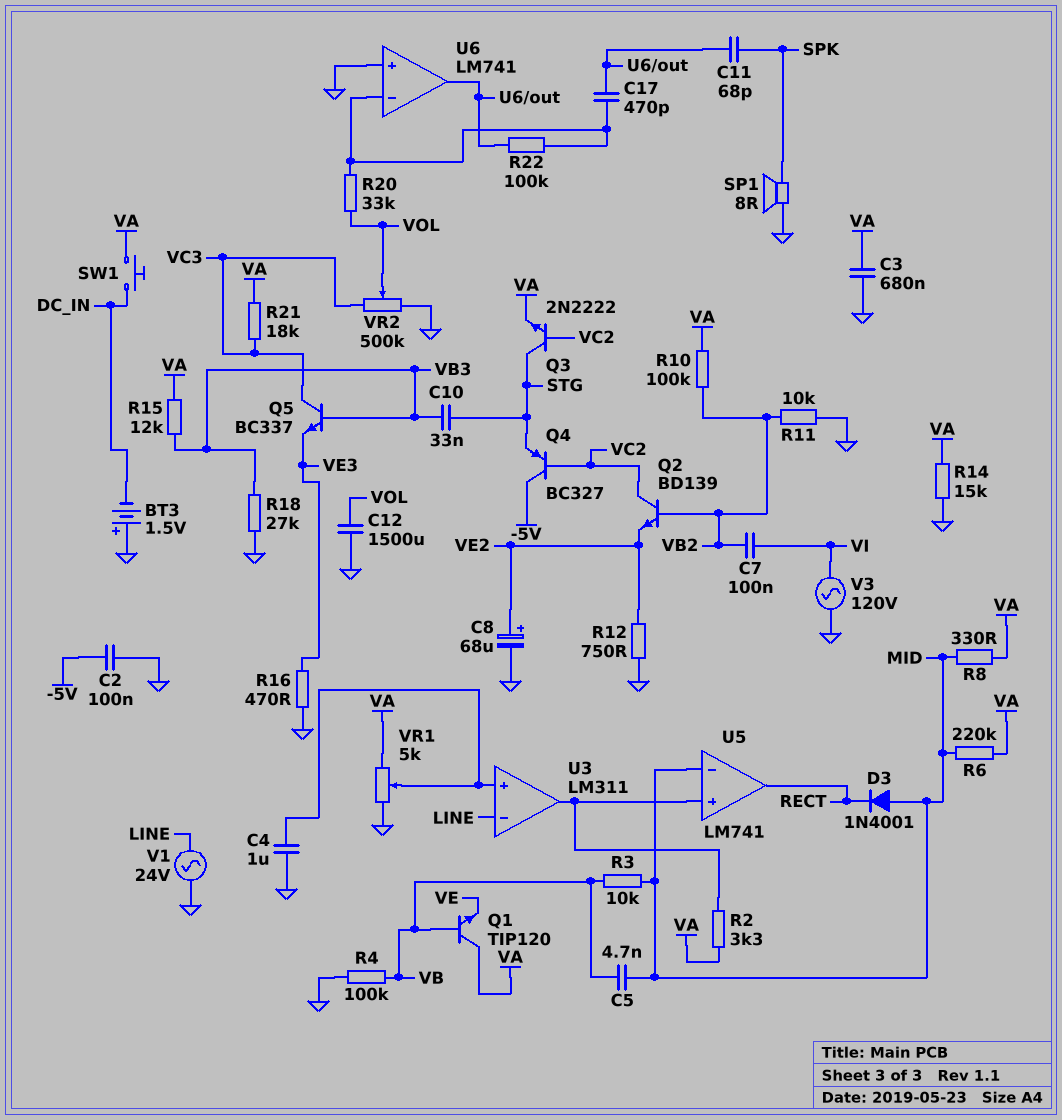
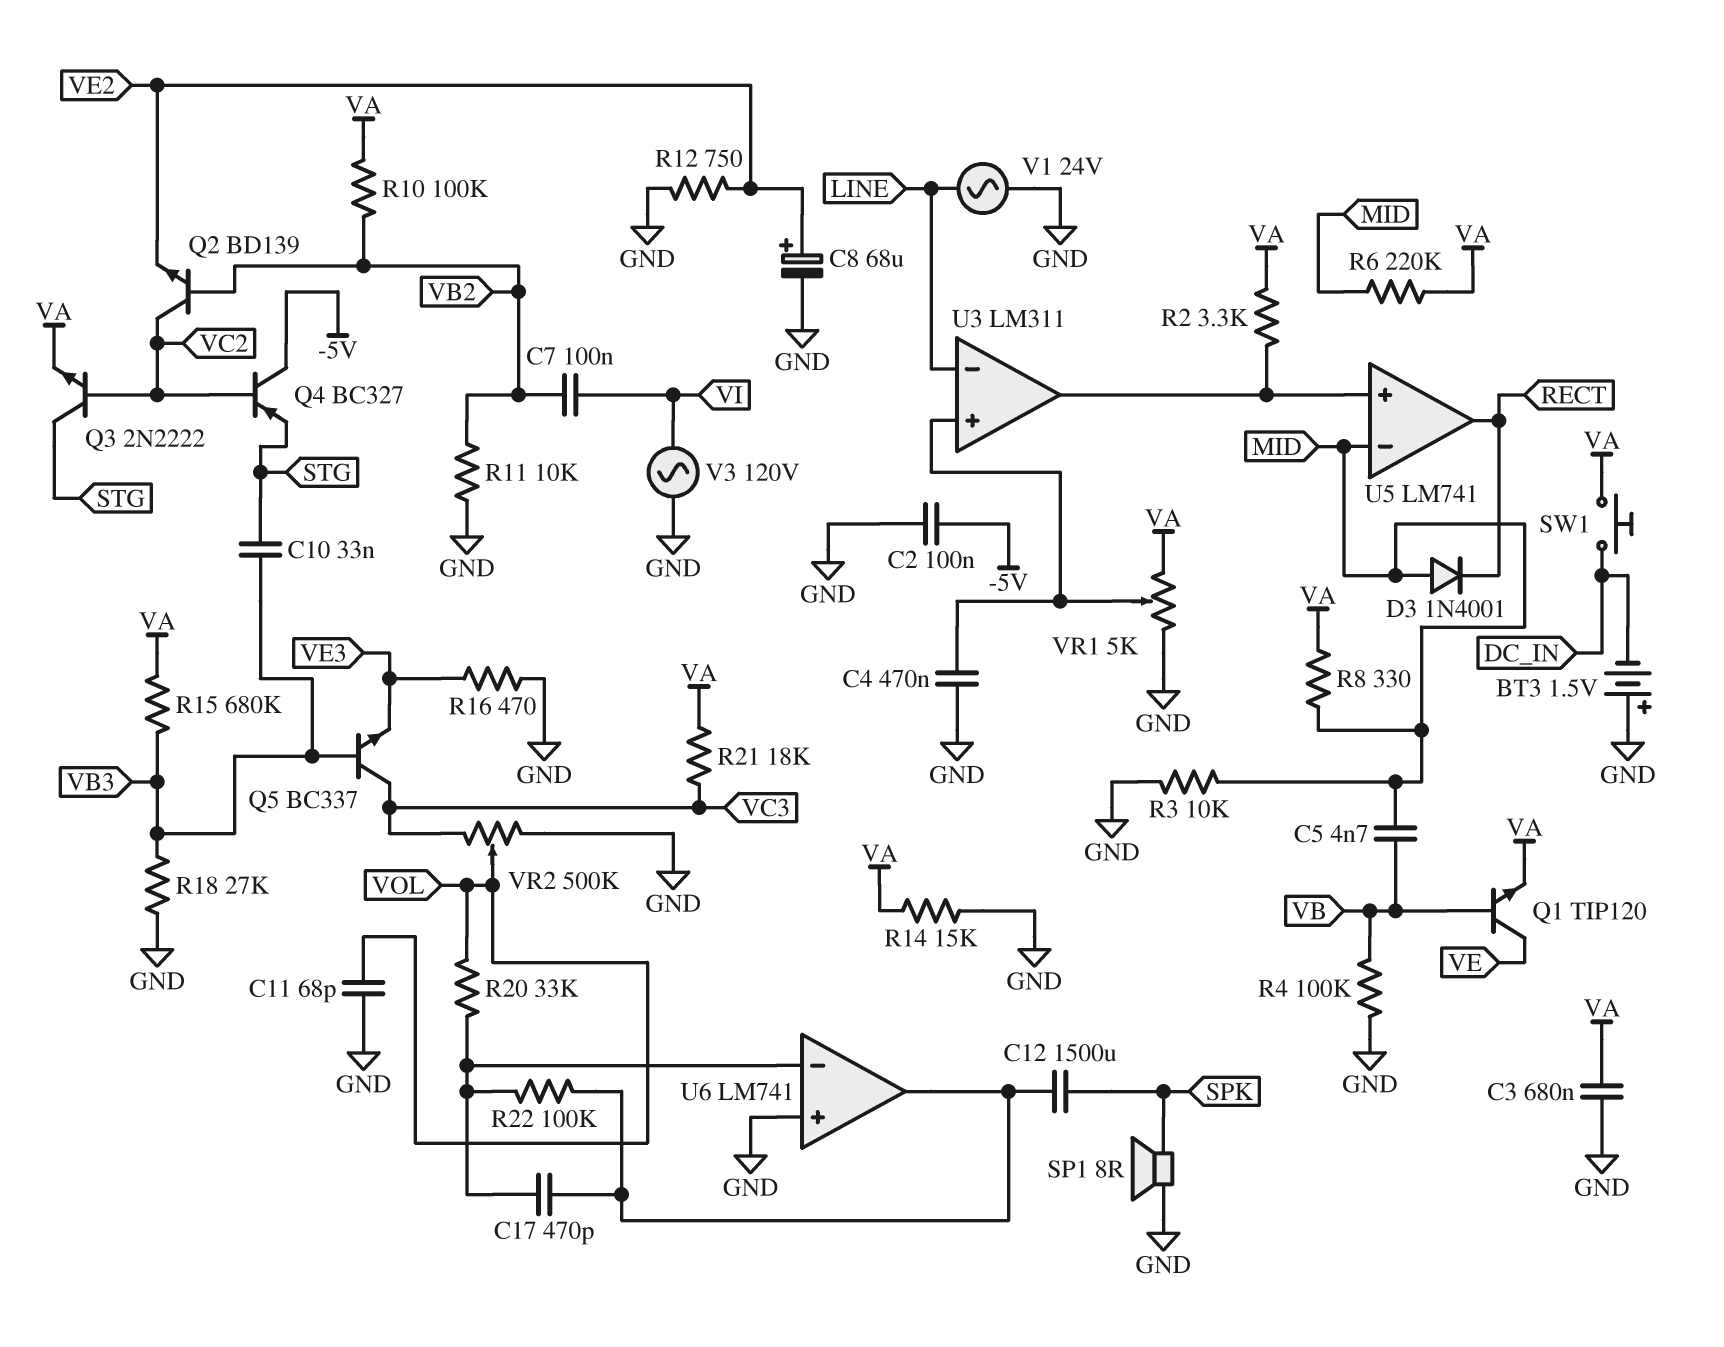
C4: 1uF (GND, U3/in+) -> 470nF (GND, U3/in+)
C11: 68pF (SPK, U6/out) -> 68pF (GND, VOL)
C12: 1500uF (GND, VOL) -> 1500uF (SPK, U6/out)
Q1: NPN TIP120 (B VB, C VA, E VE) -> NPN TIP120 (B VB, C VE, E VA)
R3: 10k (MID, VB) -> 10k (GND, MID)
R15: 12k (VA, VB3) -> 680k (VA, VB3)

